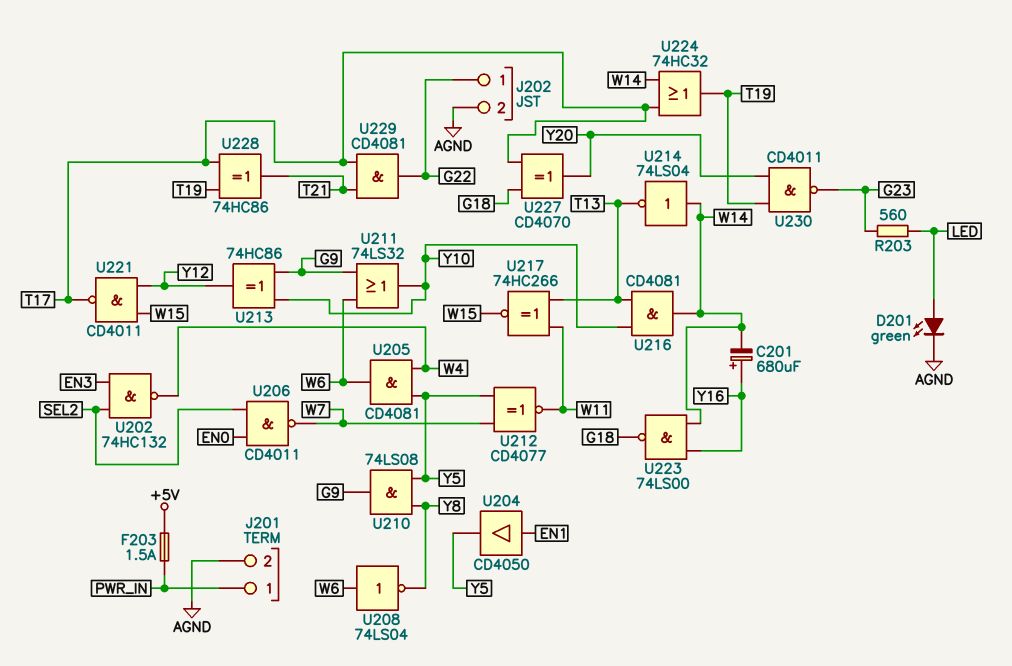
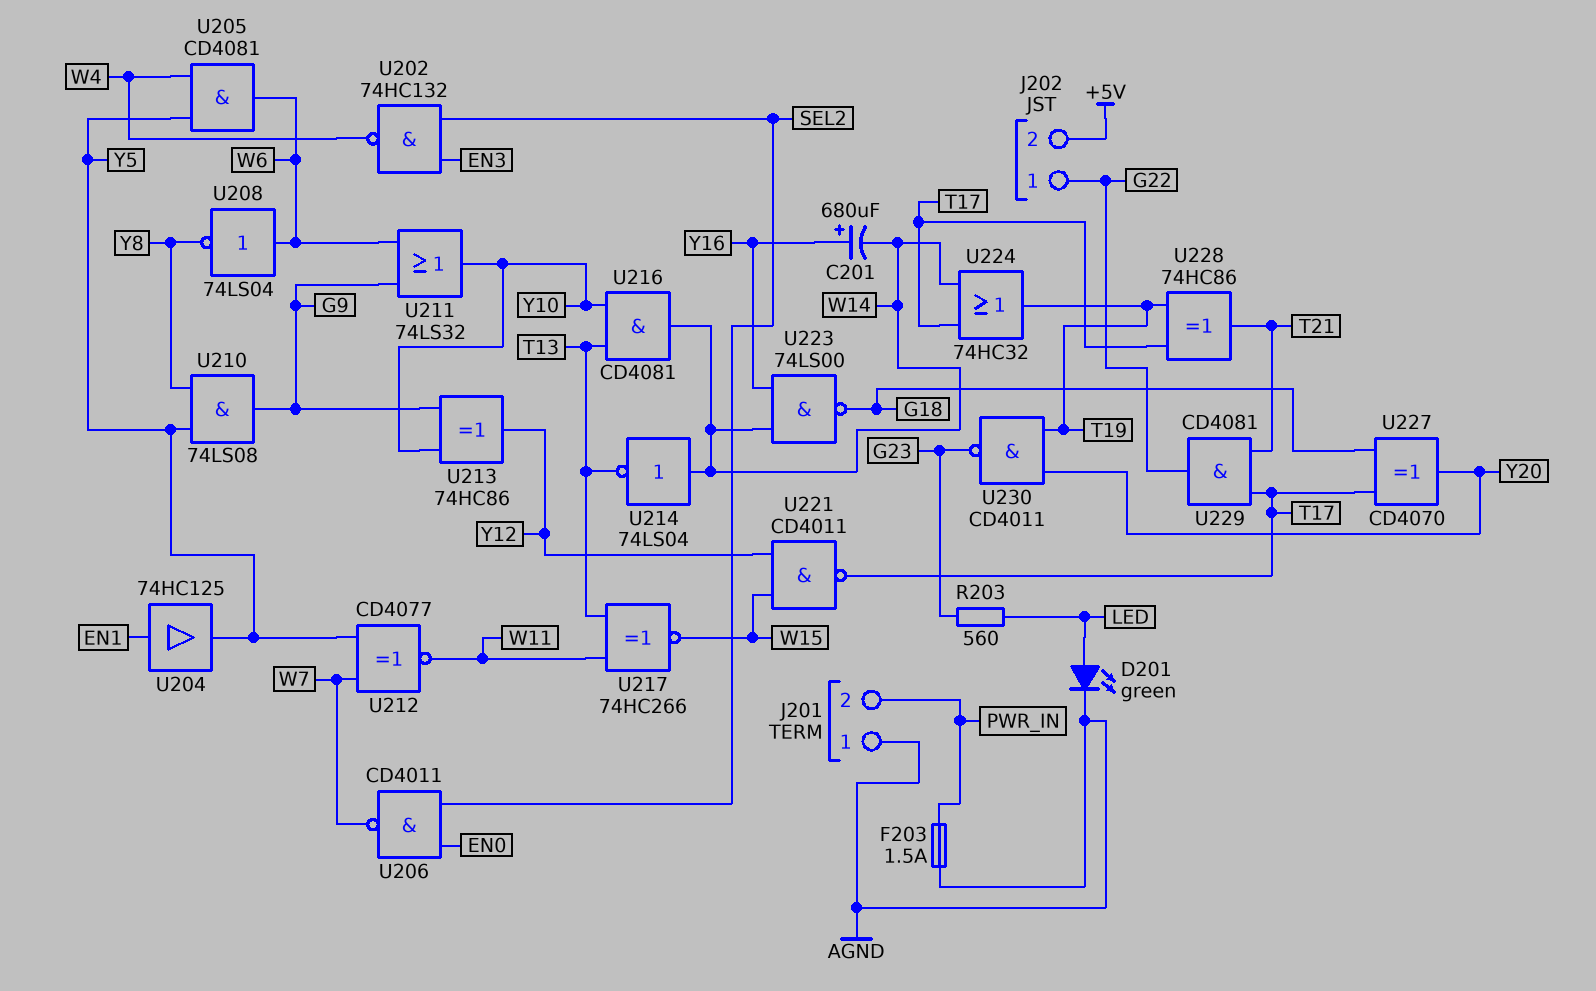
F203: 1.5A (+5V, PWR_IN) -> 1.5A (AGND, PWR_IN)
J201 pin 1: PWR_IN -> AGND
J201 pin 2: AGND -> PWR_IN
J202 pin 2: AGND -> +5V
U204: buffer CD4050 (in EN1, out Y5) -> buffer 74HC125 (in EN1, out Y5)

